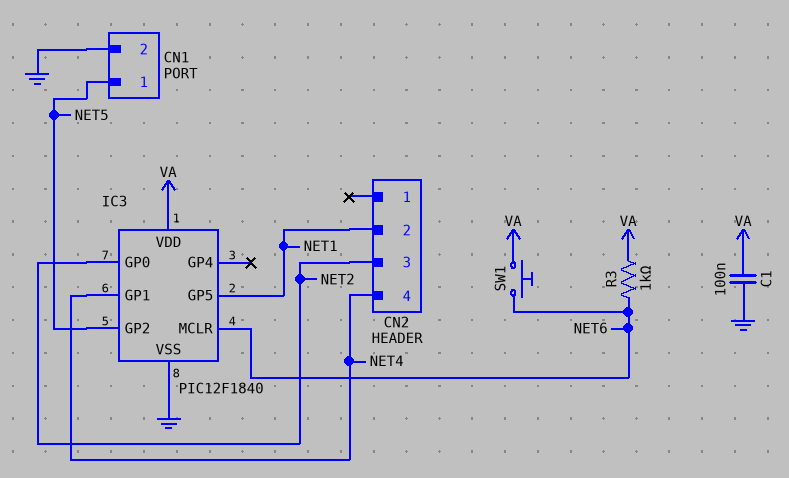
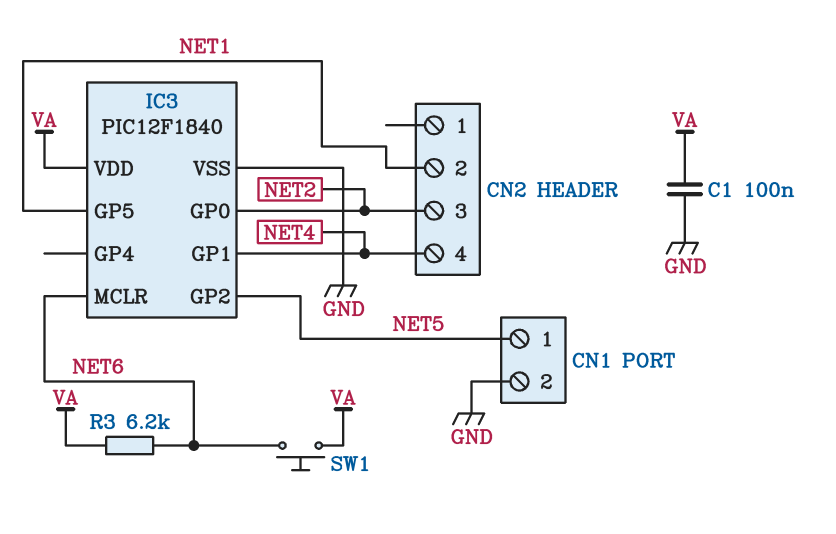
R3: 1k (NET6, VA) -> 6.2k (NET6, VA)

